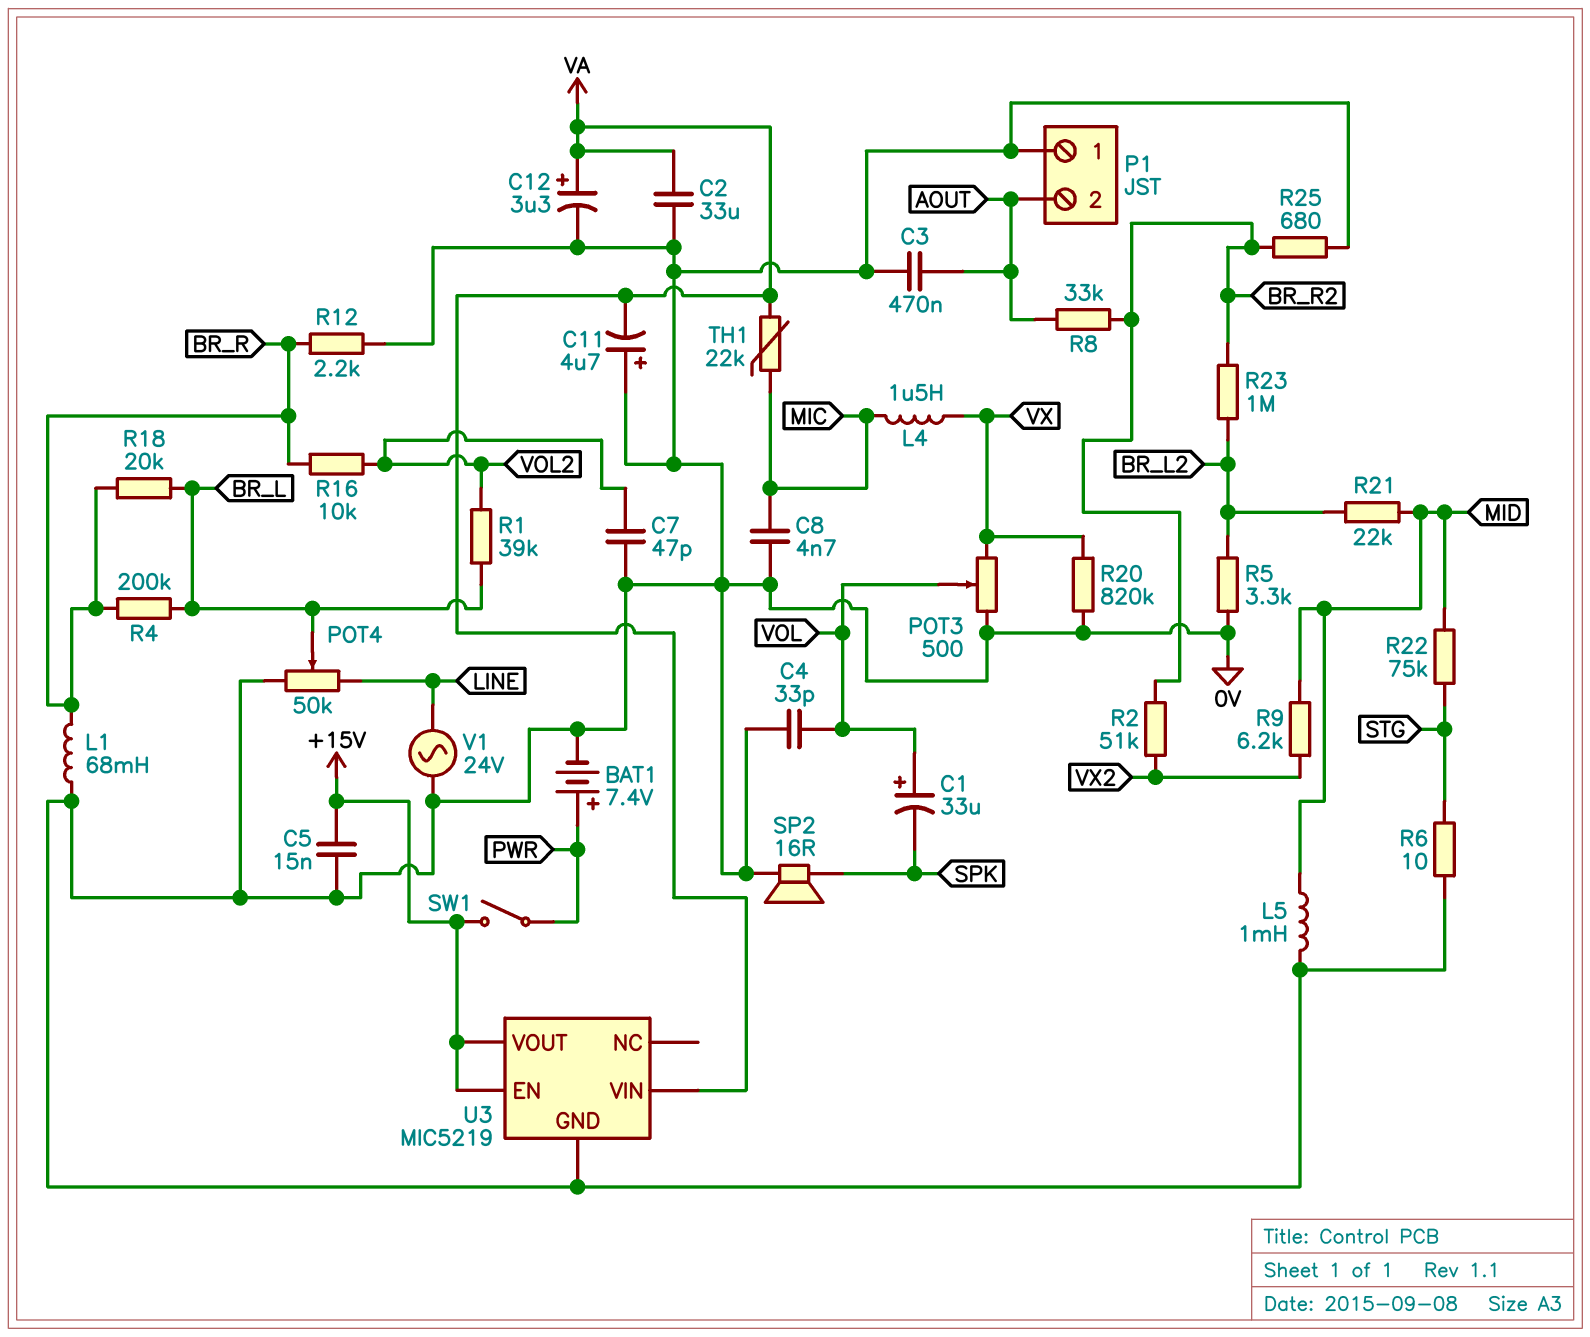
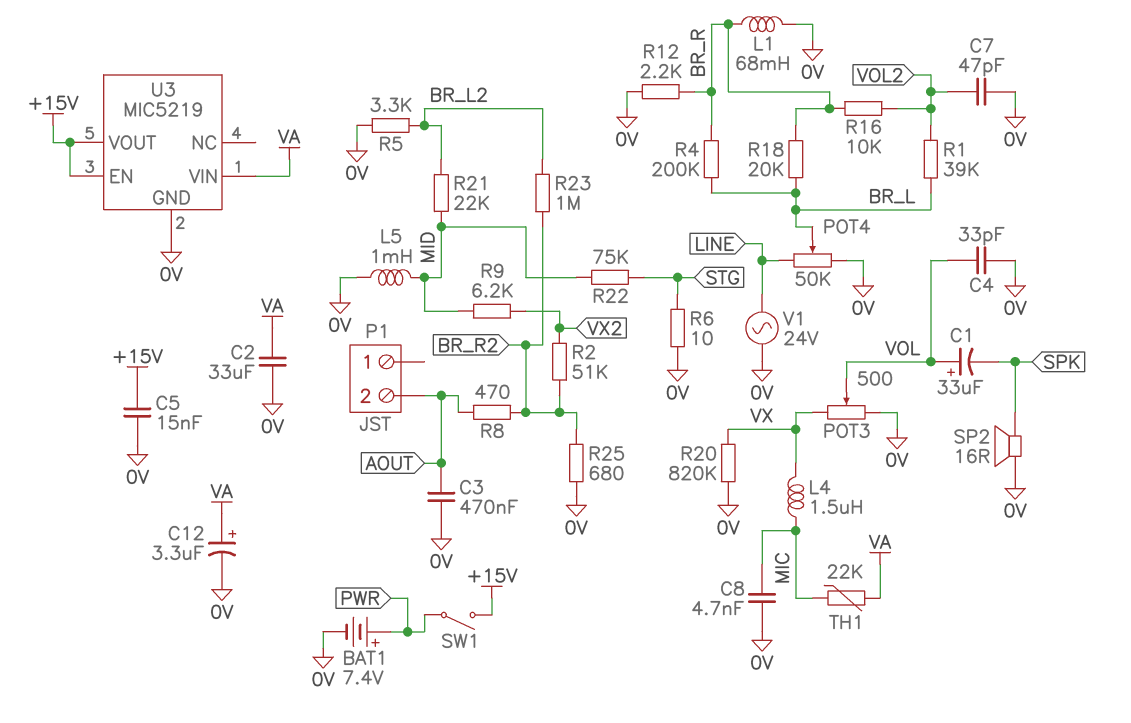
C11: 4.7uF (plus 0V, minus VA) -> none
P1 pin 1: 0V -> none
R8: 33k (AOUT, BR_R2) -> 470 (AOUT, BR_R2)

